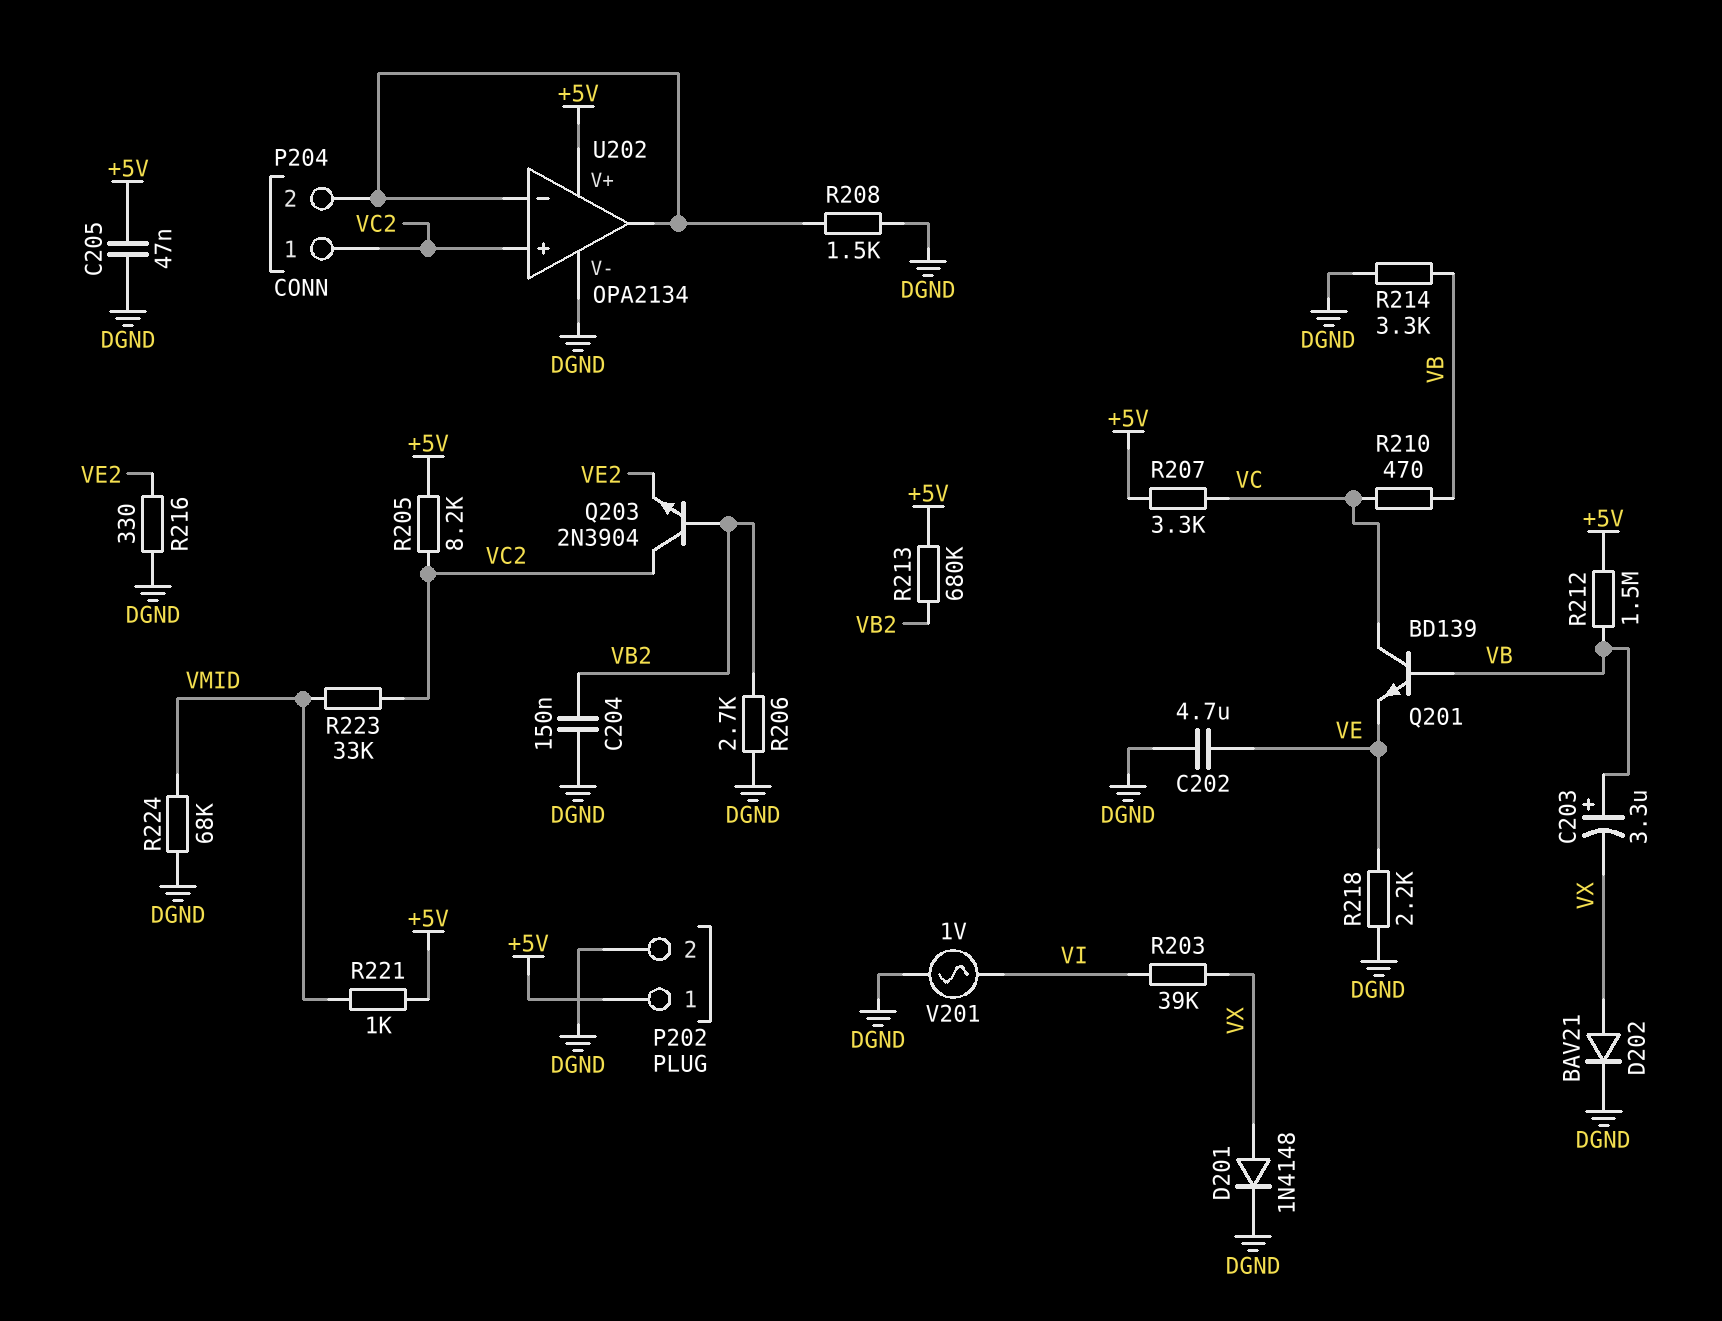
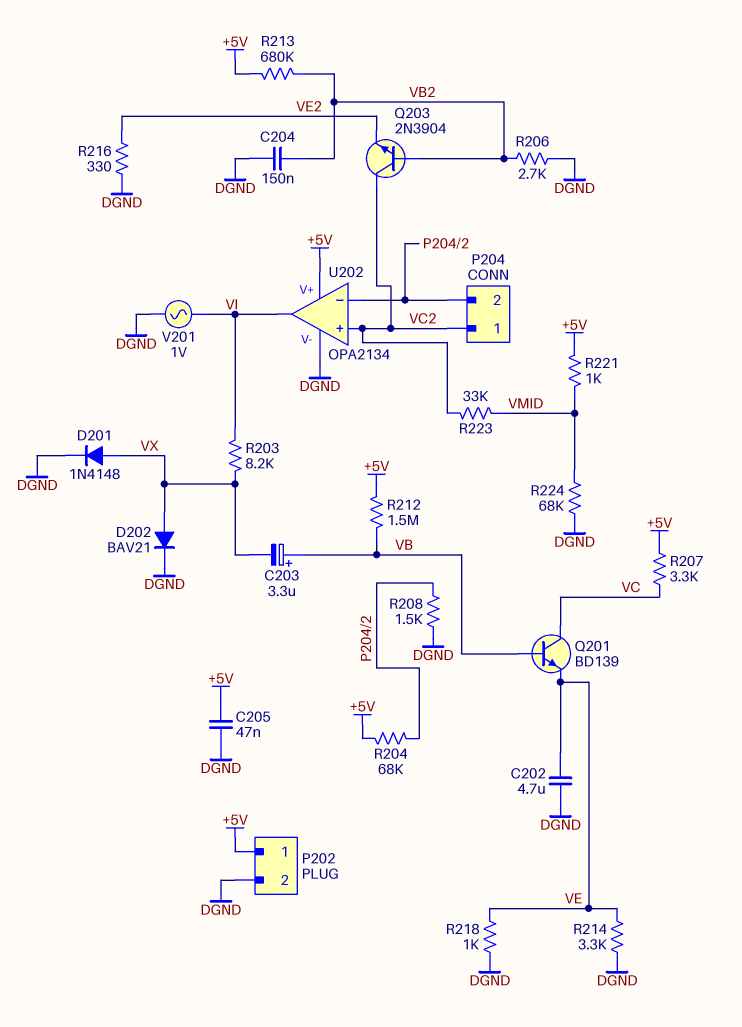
R203: 39k (VI, VX) -> 8.2k (VI, VX)
R204: none -> 68k (+5V, P204/2)
R205: 8.2k (+5V, VC2) -> none
R210: 470 (VB, VC) -> none
R214: 3.3k (DGND, VB) -> 3.3k (DGND, VE)
R218: 2.2k (DGND, VE) -> 1k (DGND, VE)
U202 pin out: P204/2 -> VI

